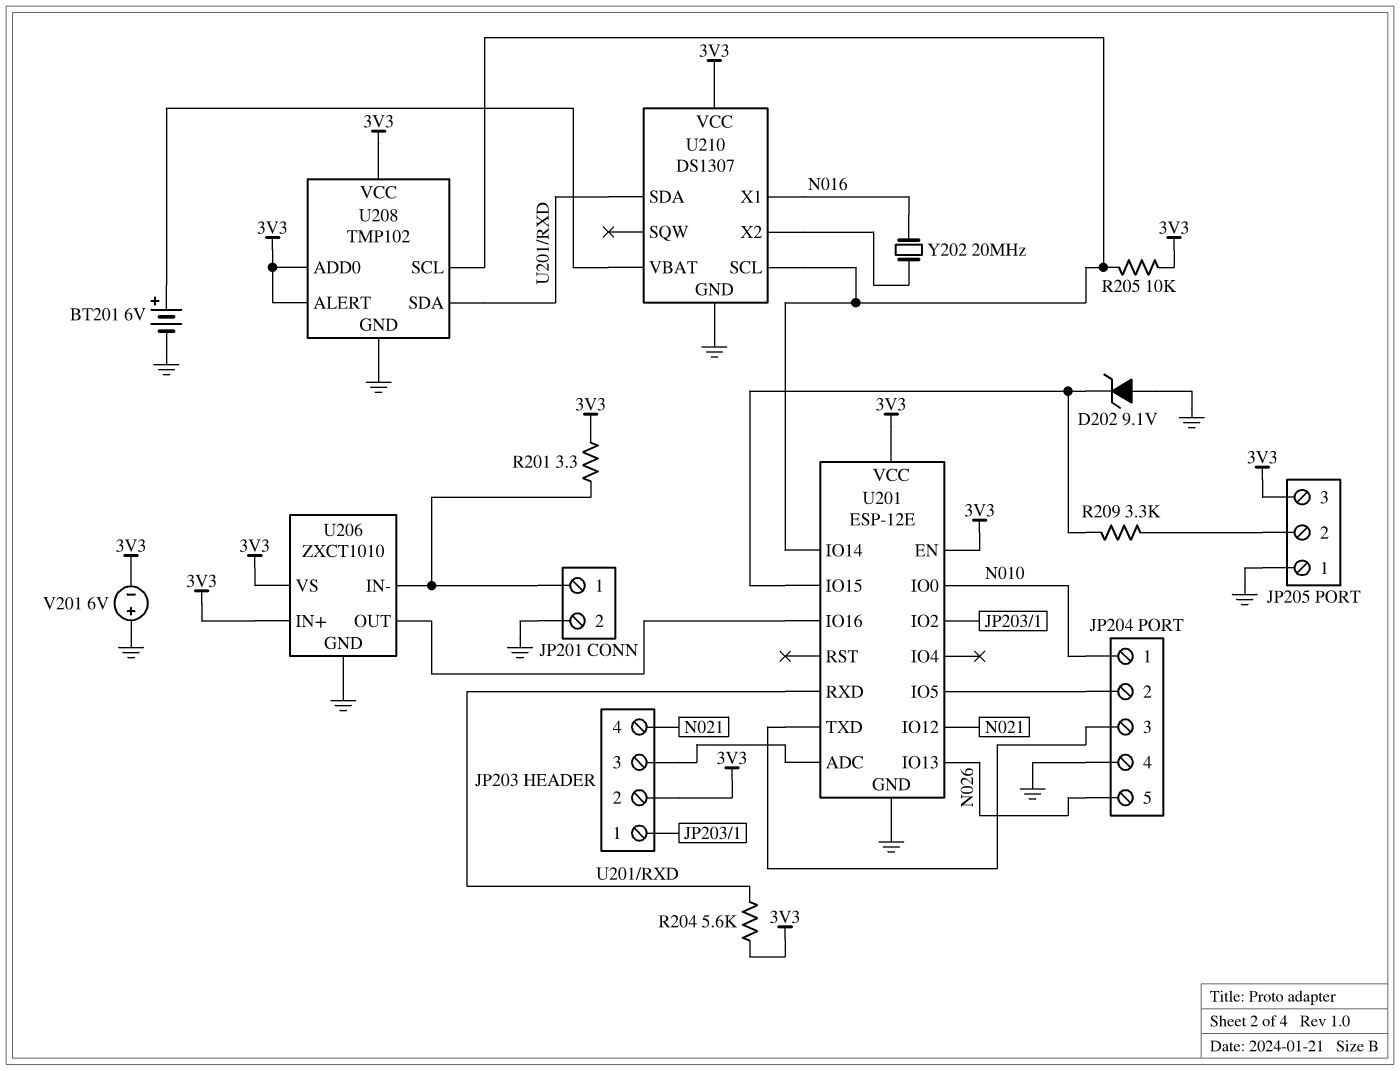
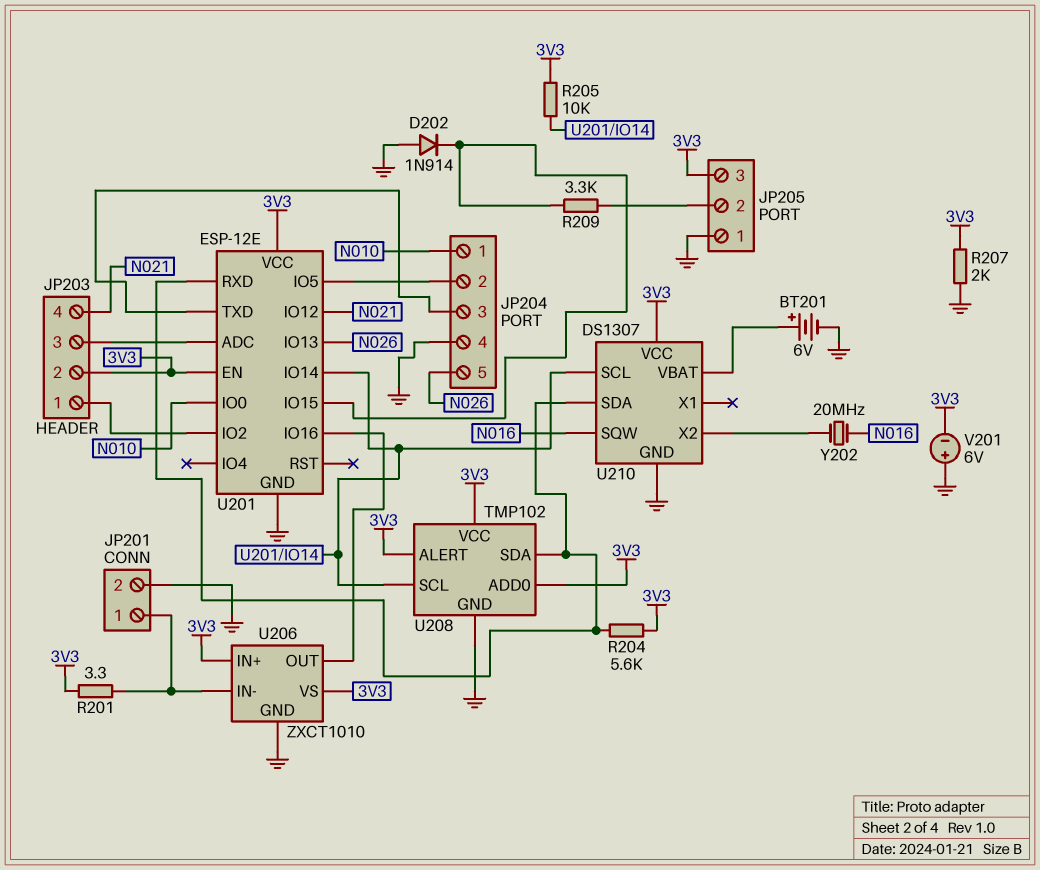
D202: zener 9.1V (A GND, K U201/IO15) -> diode 1N914 (A GND, K U201/IO15)
R207: none -> 2k (3V3, GND)
U210 pin SQW: none -> N016
U210 pin X1: N016 -> none

